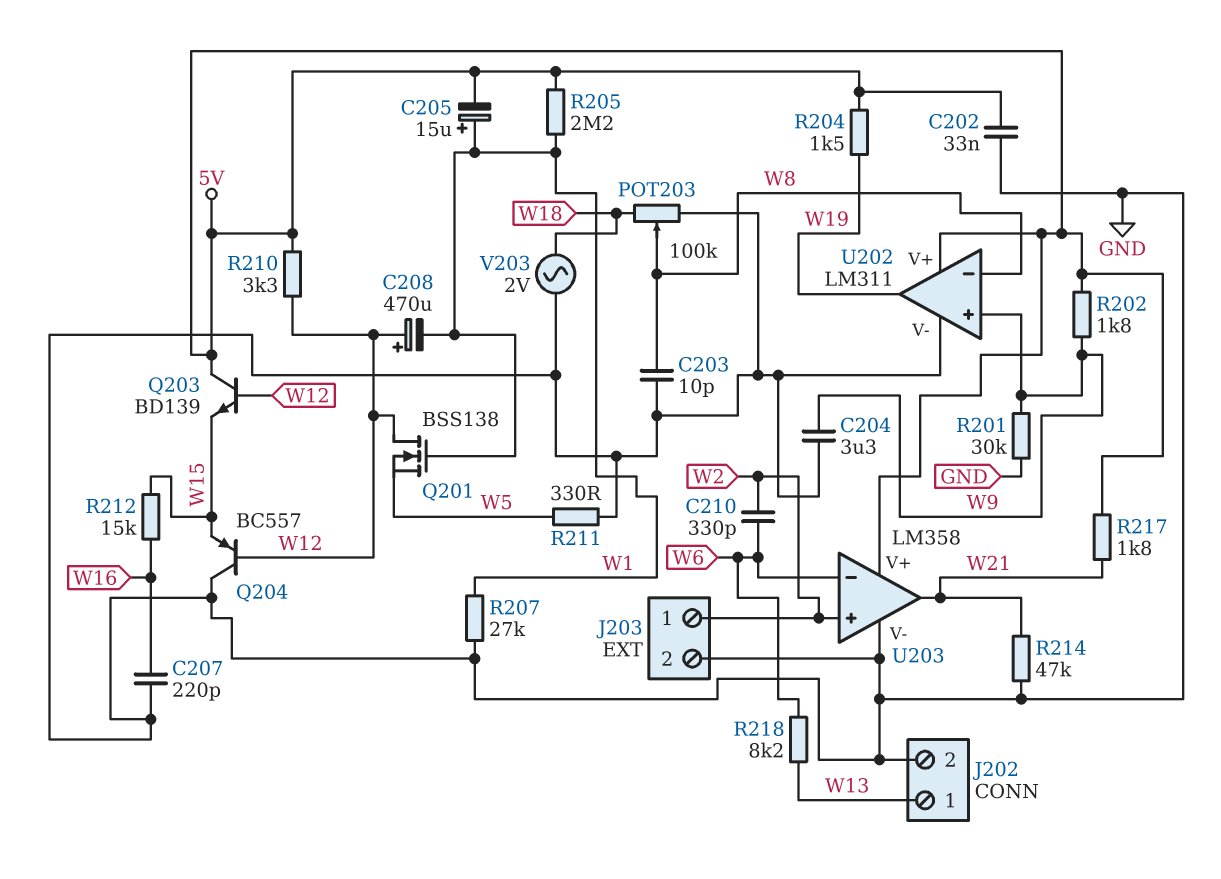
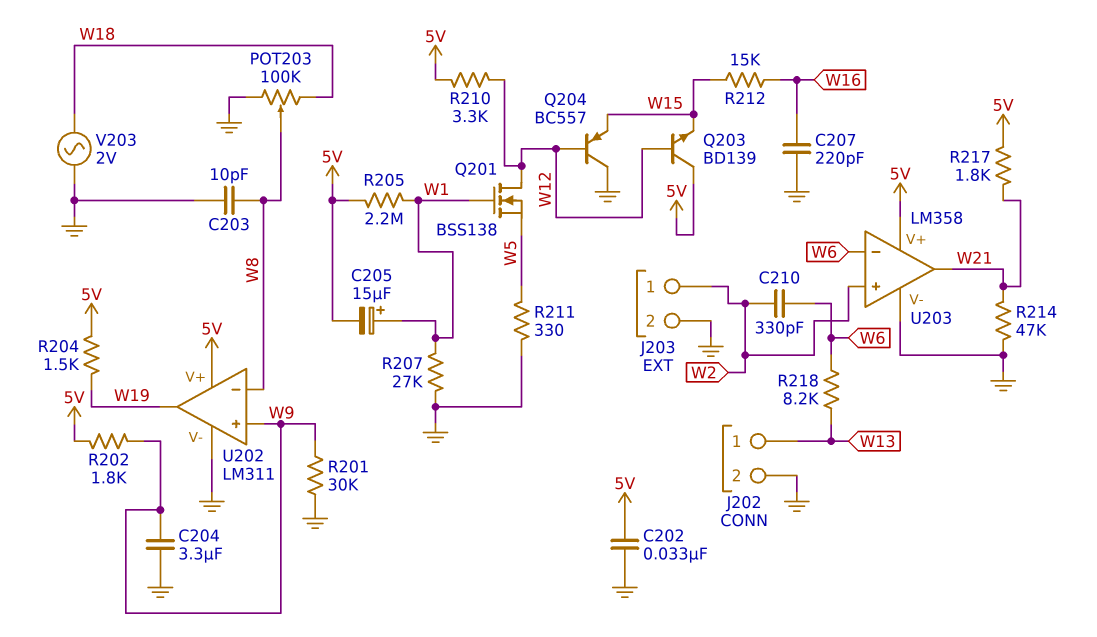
C208: 470uF (plus W12, minus W1) -> none

